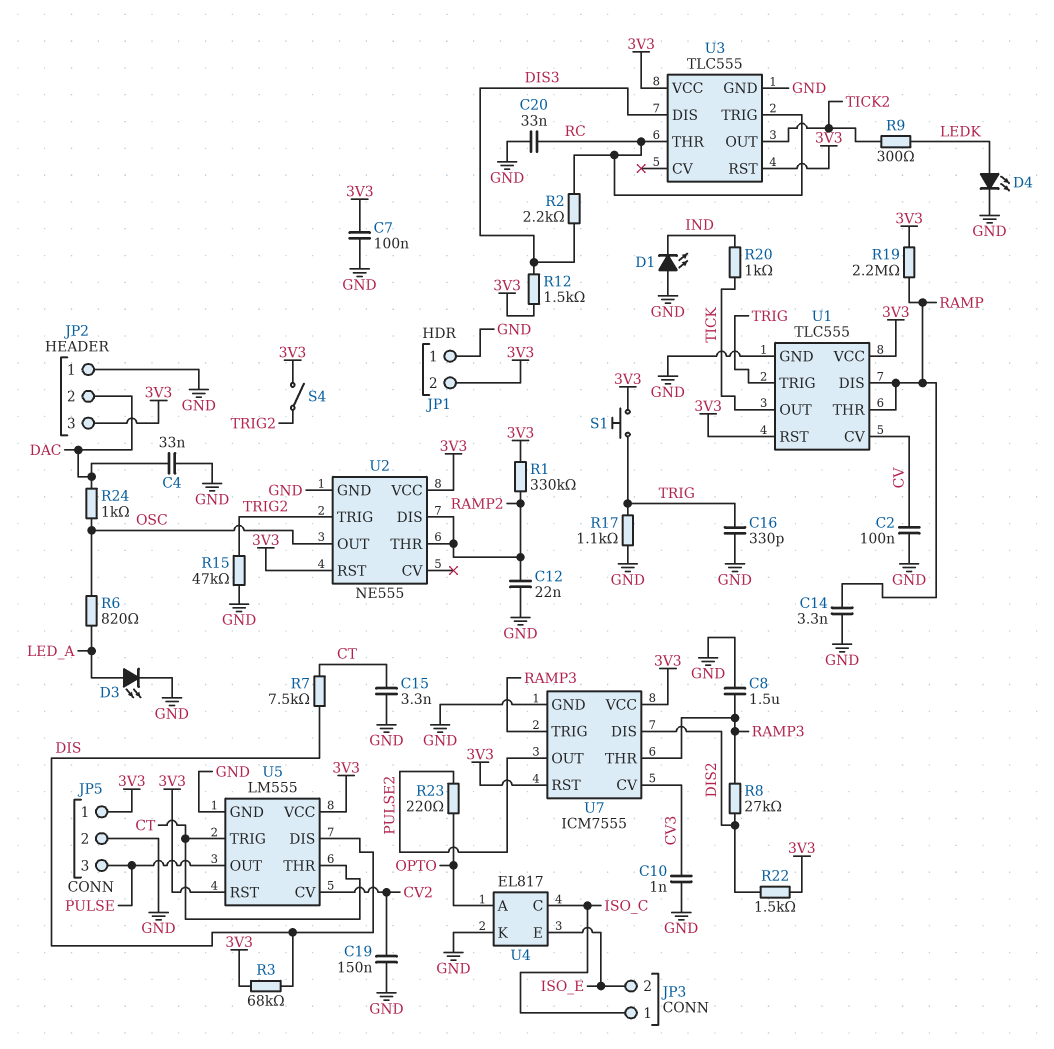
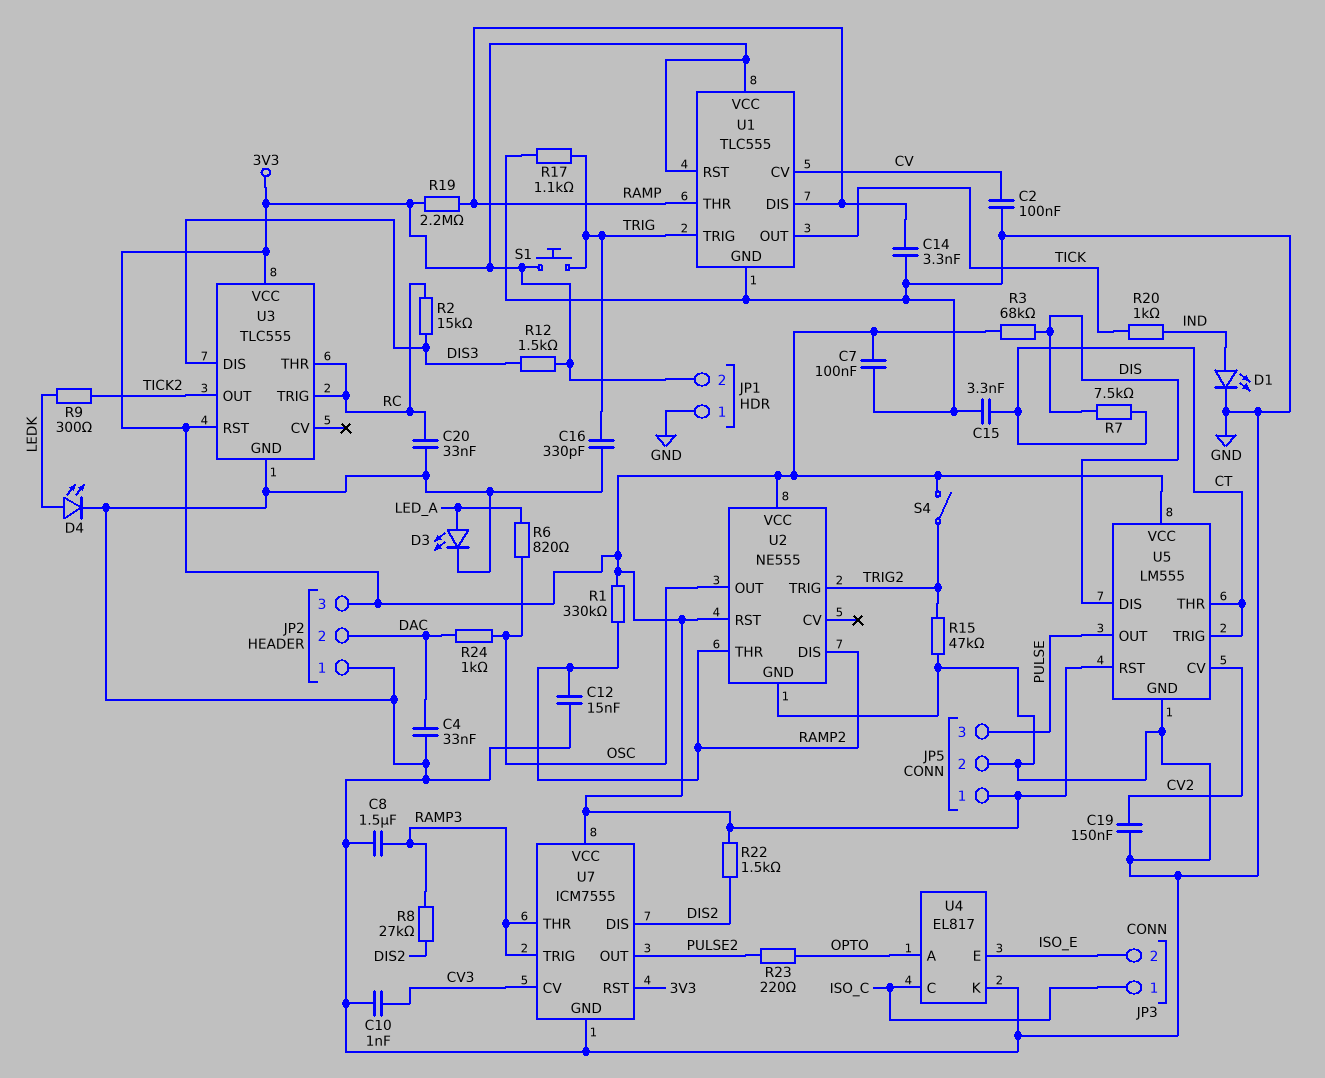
C12: 22nF (GND, RAMP2) -> 15nF (GND, RAMP2)
D1: LED (A GND, K IND) -> LED (A IND, K GND)
R2: 2.2k (DIS3, RC) -> 15k (DIS3, RC)

